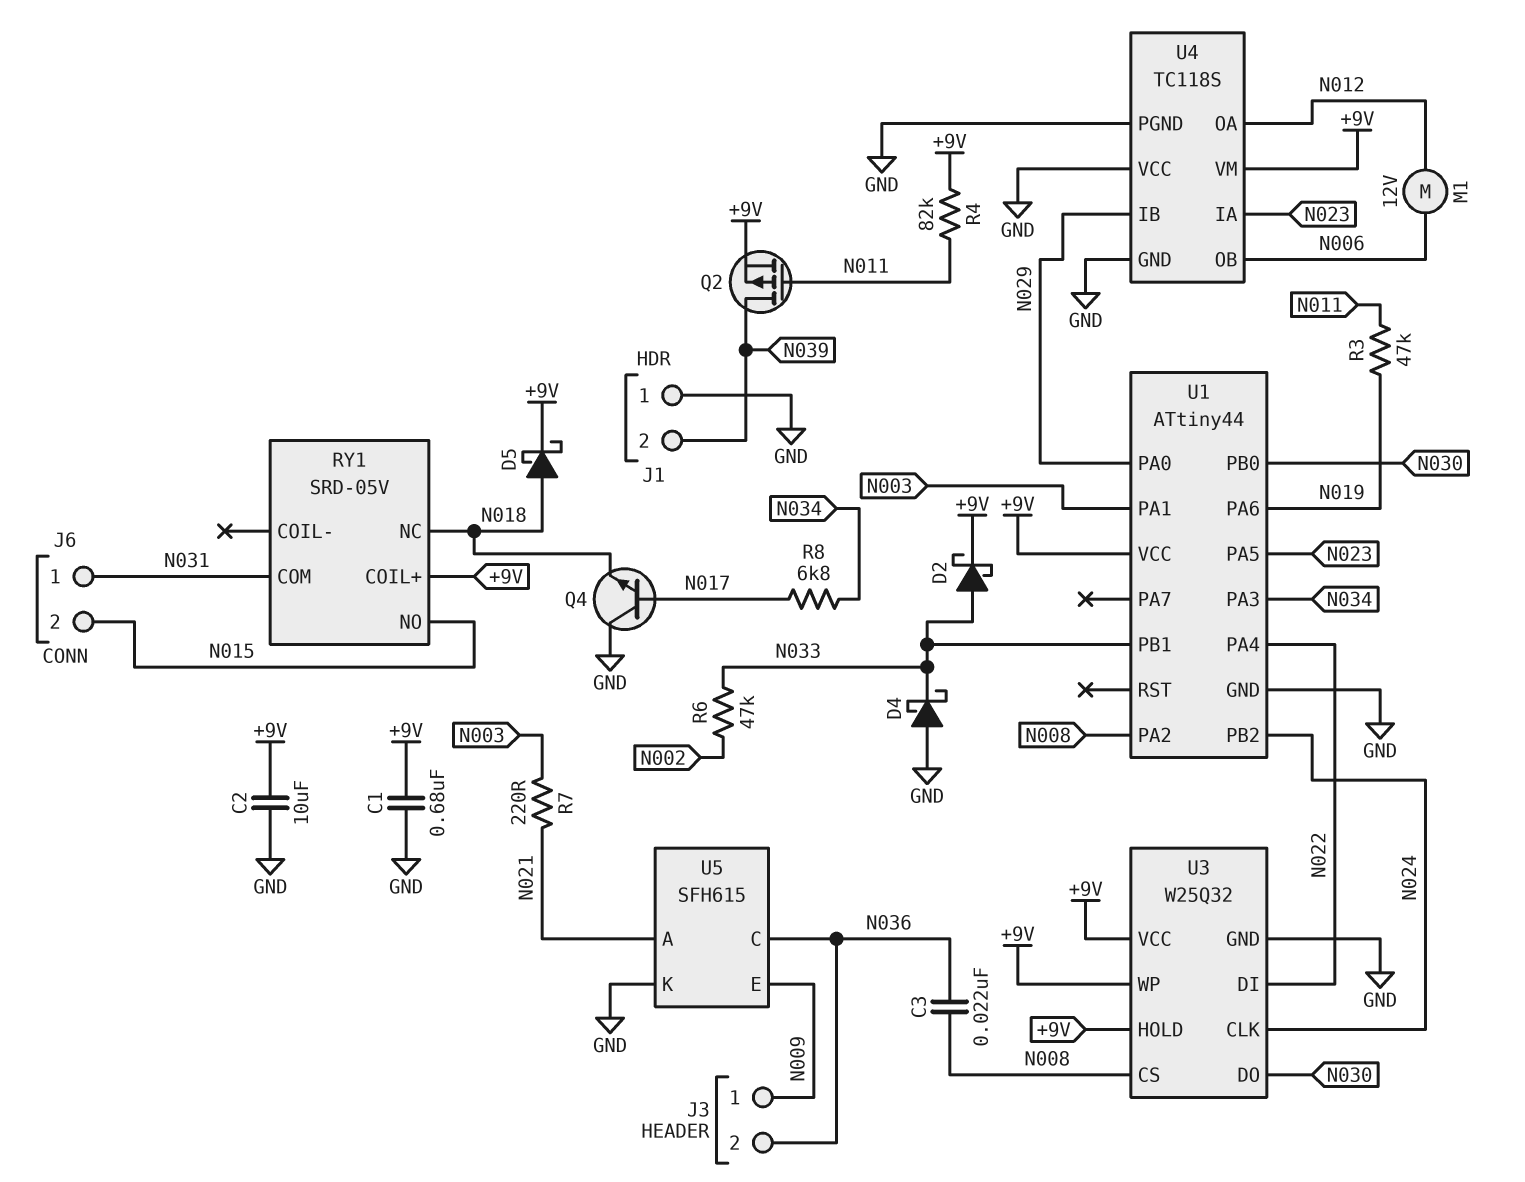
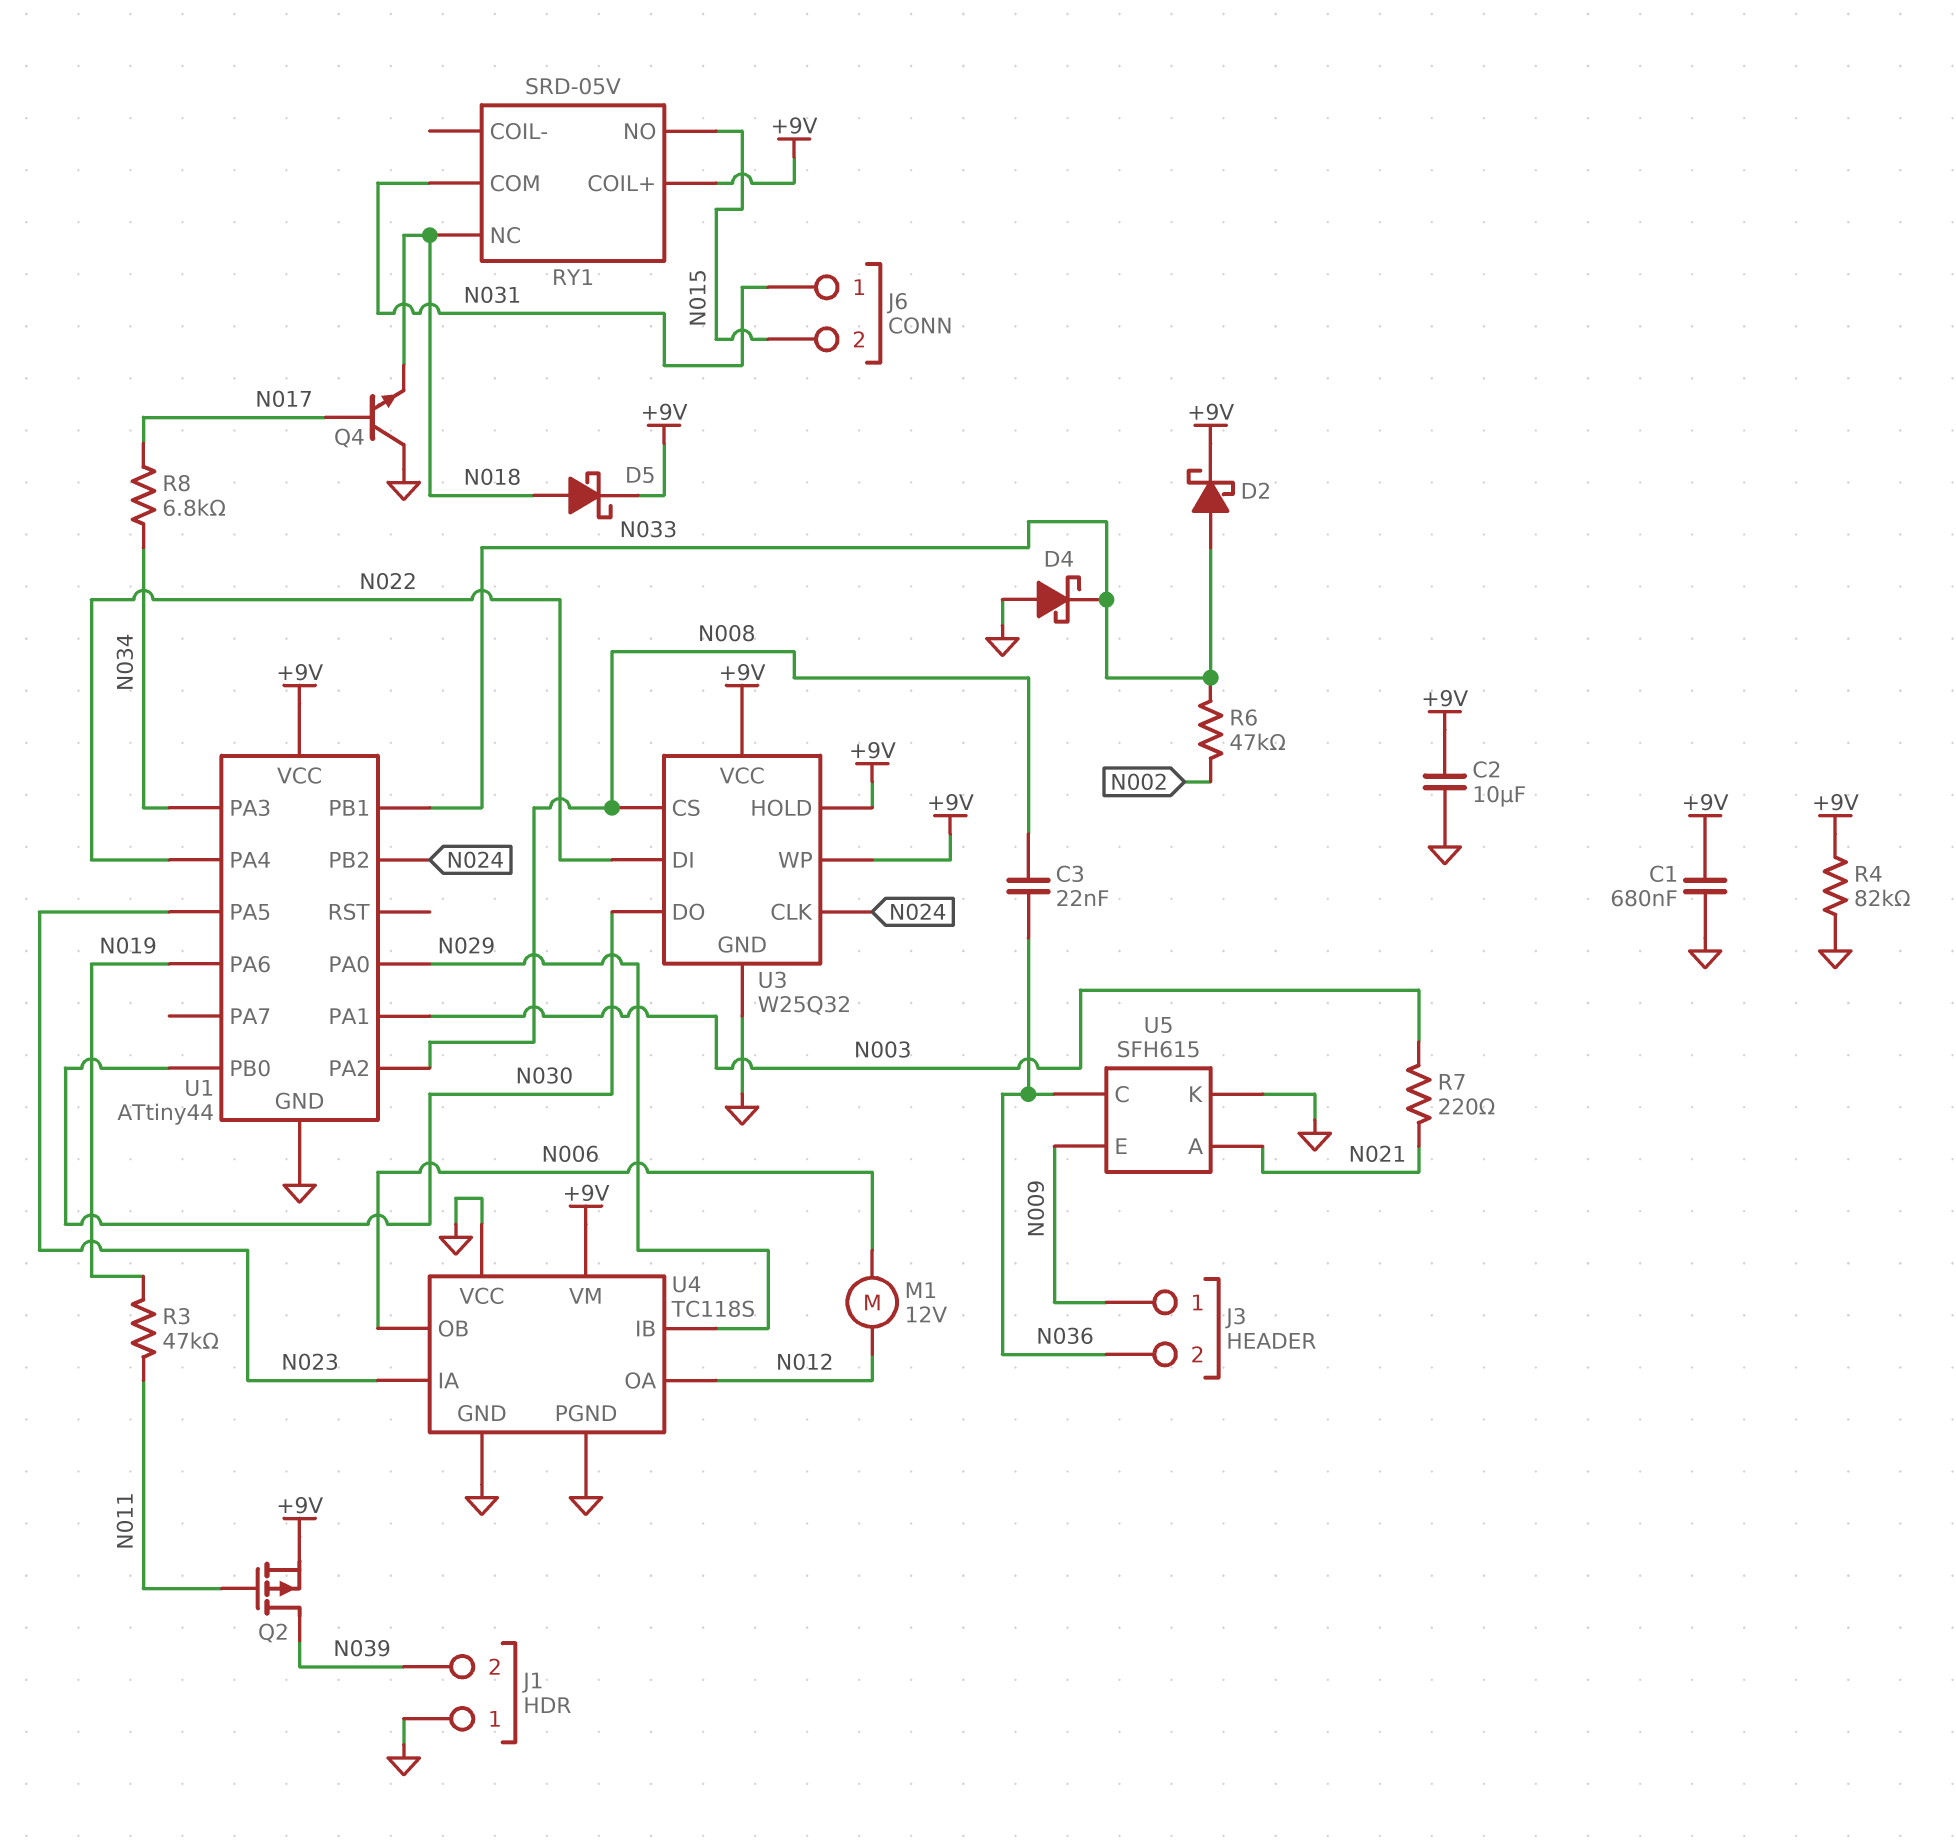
R4: 82k (+9V, N011) -> 82k (+9V, GND)

